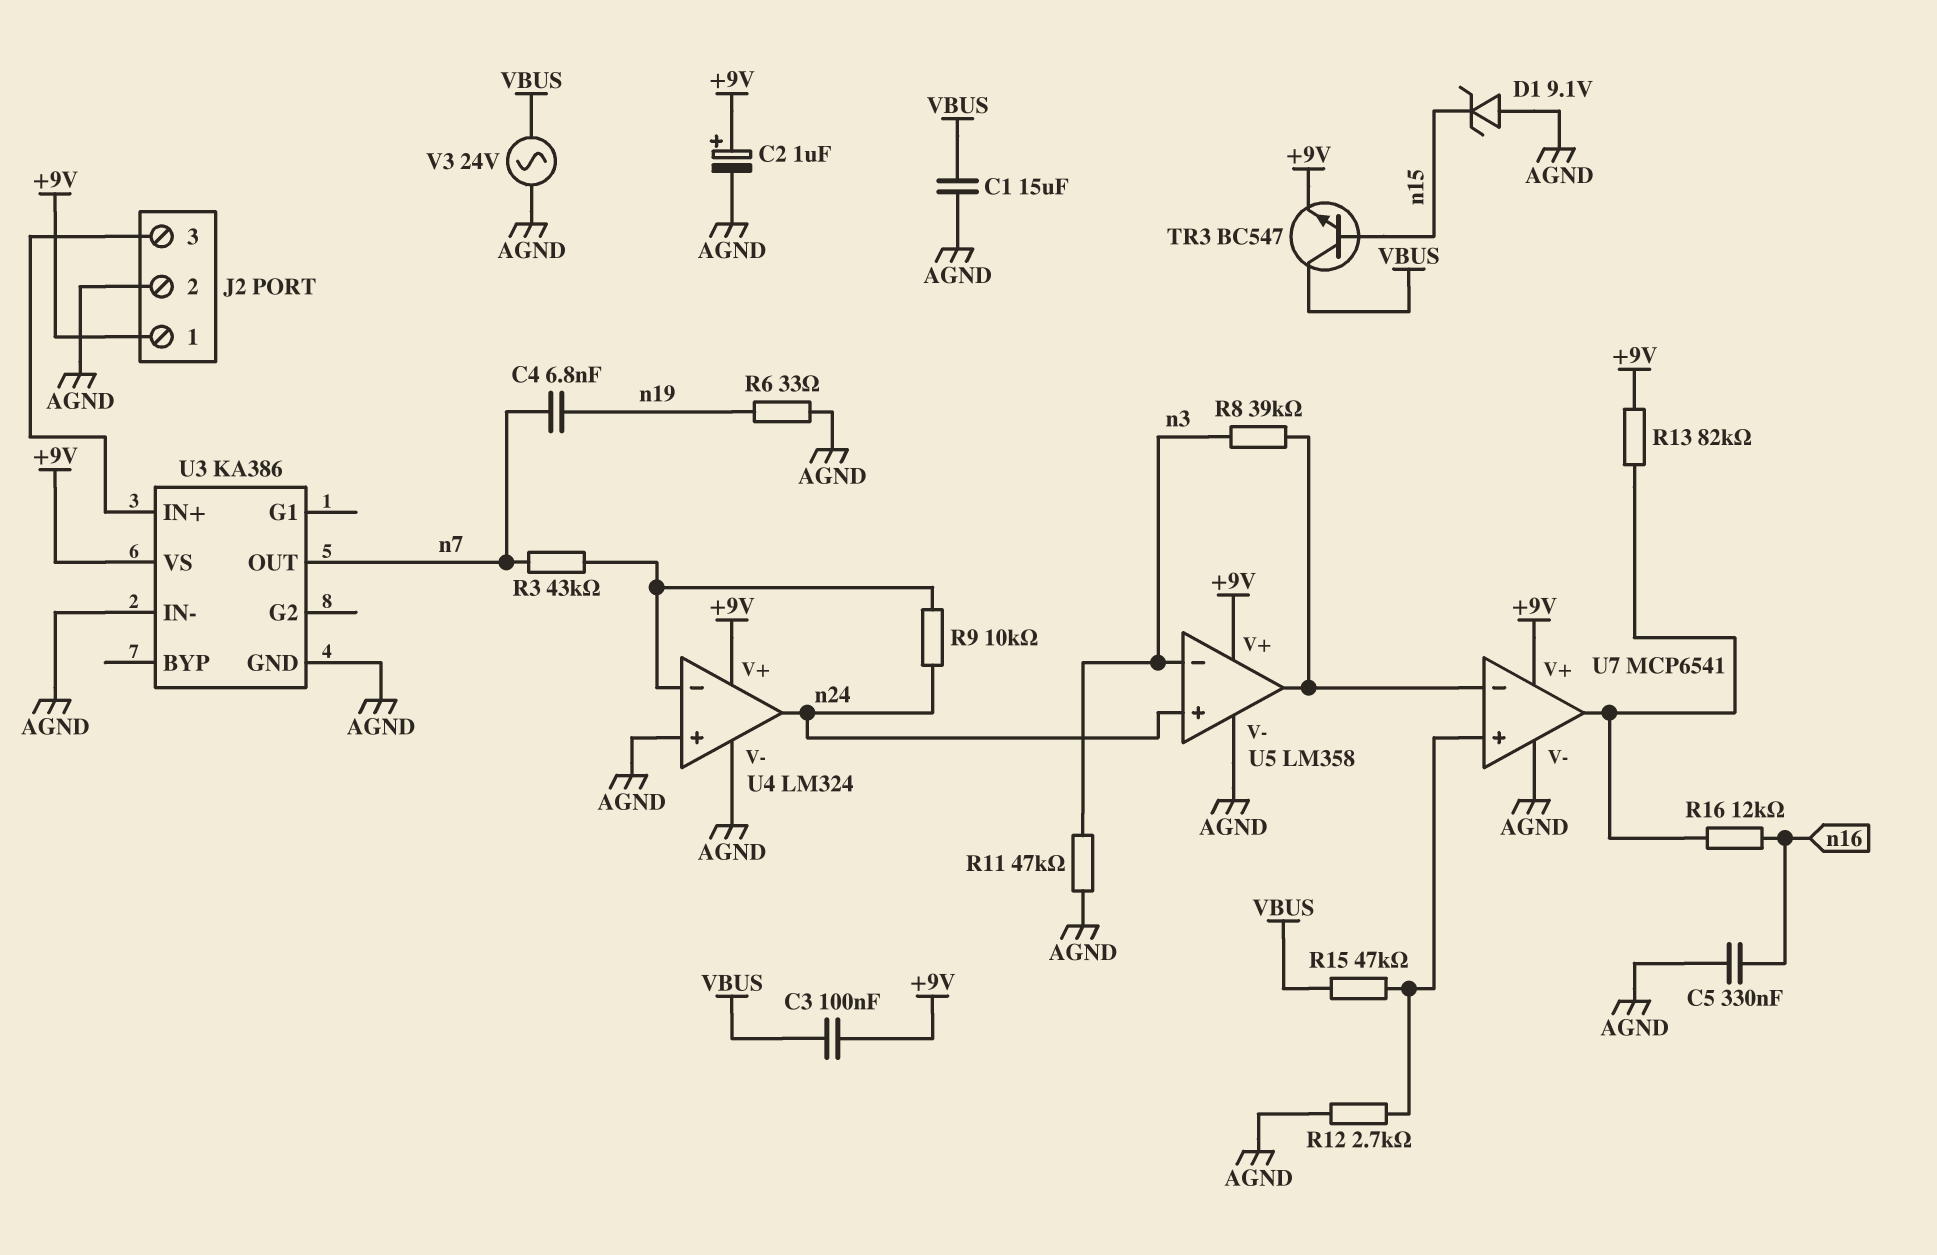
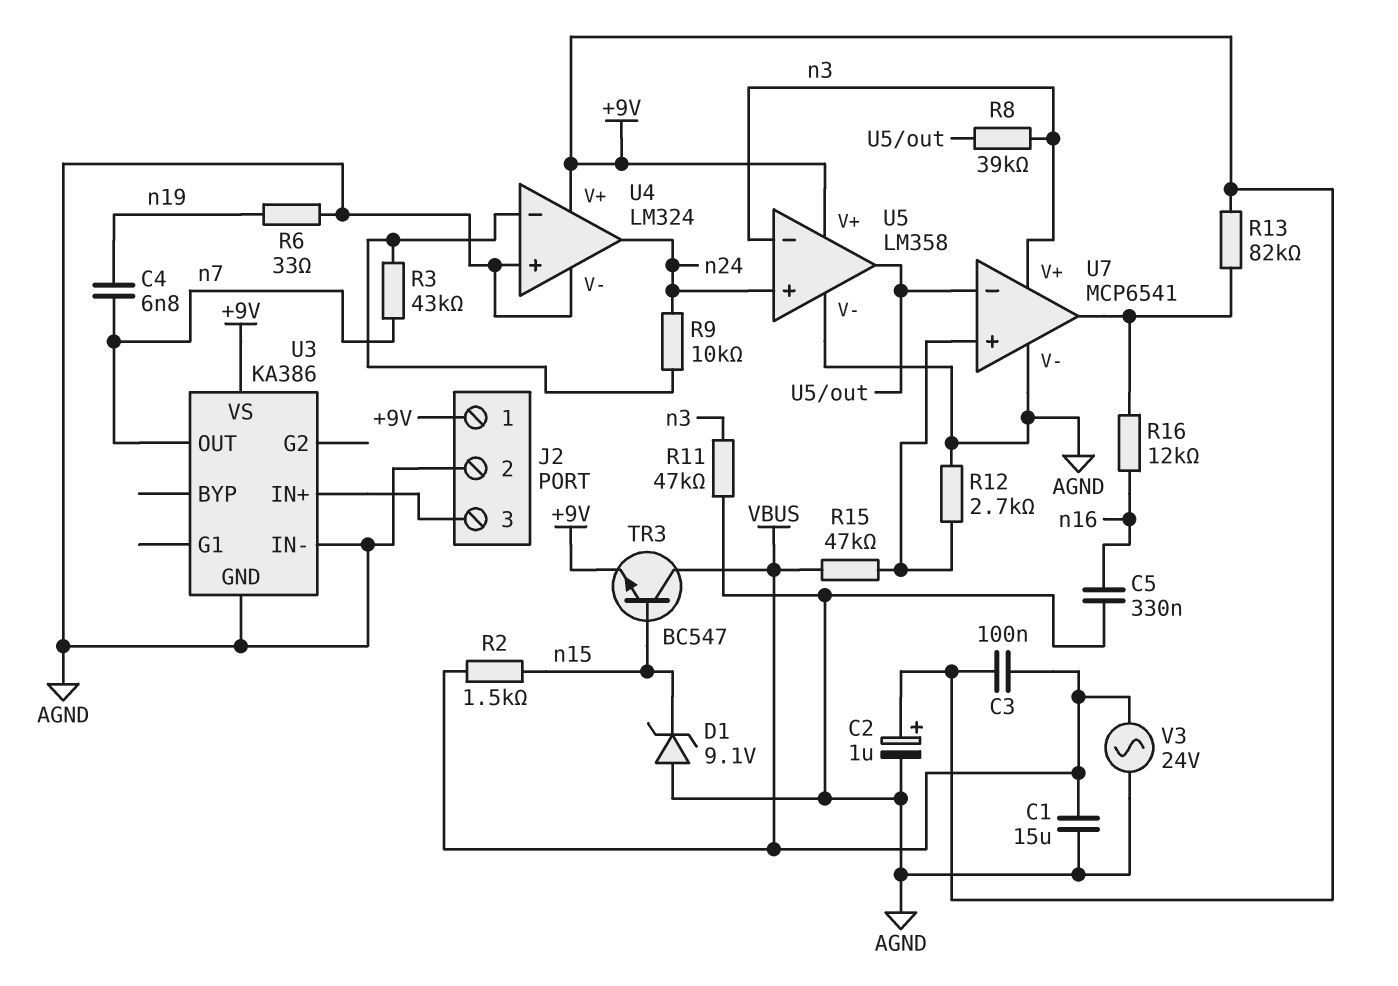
R2: none -> 1.5k (VBUS, n15)
U7 pin V+: +9V -> n3

